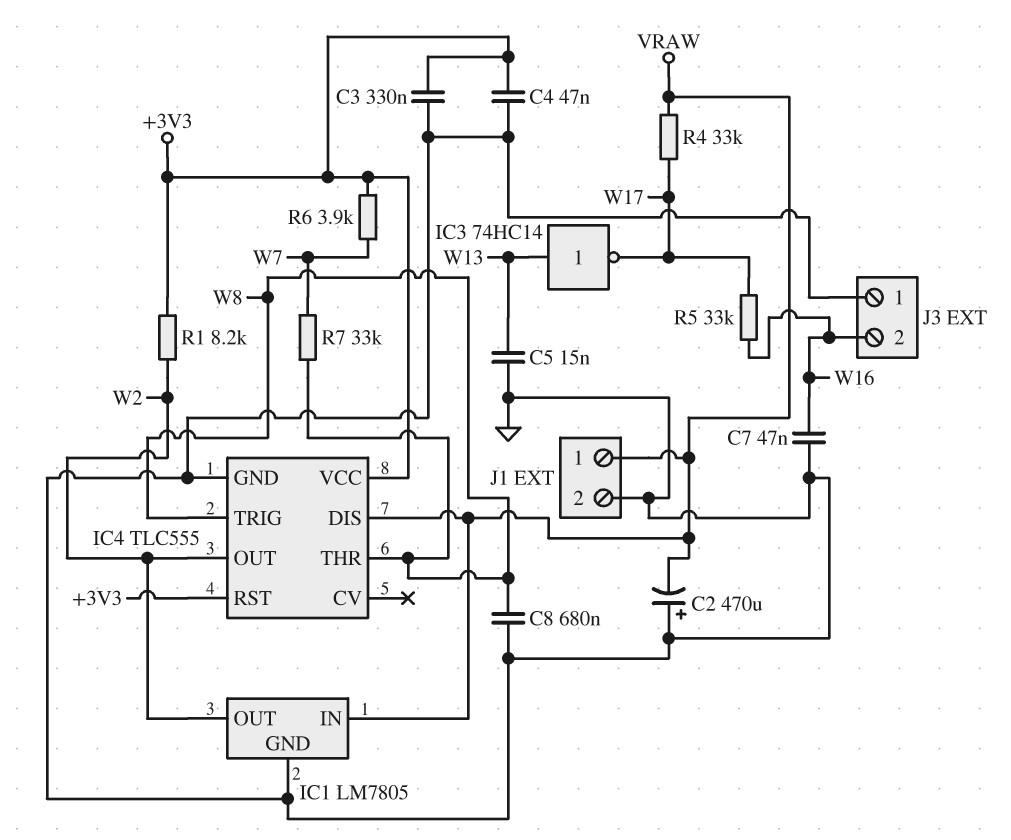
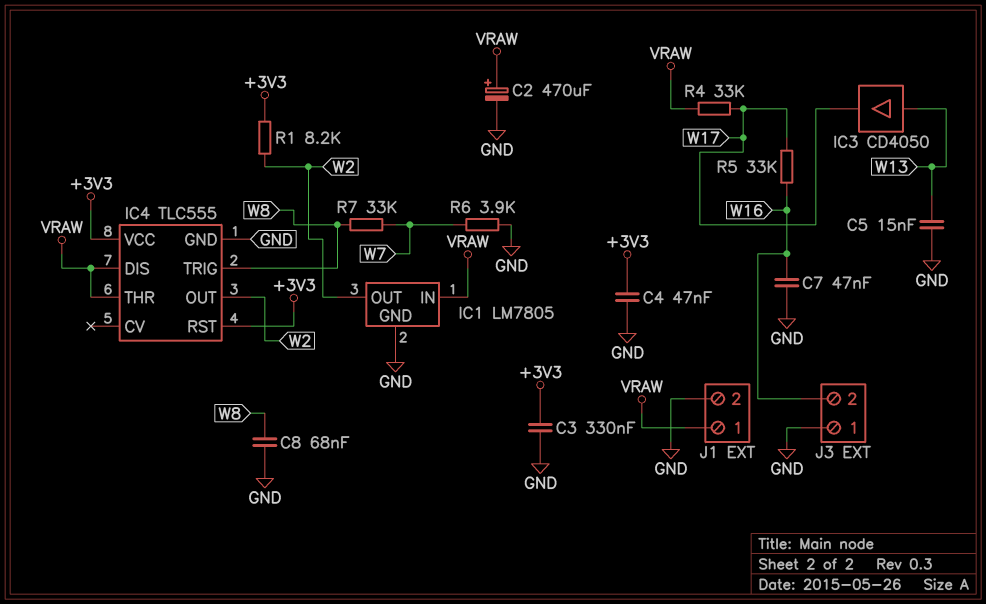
C2: 470uF (plus GND, minus VRAW) -> 470uF (plus VRAW, minus GND)
C8: 680nF (GND, W8) -> 68nF (GND, W8)
IC3: NOT 74HC14 (in W13, out W17) -> buffer CD4050 (in W13, out W17)
IC4 pin THR: W8 -> VRAW
R6: 3.9k (+3V3, W7) -> 3.9k (GND, W7)

